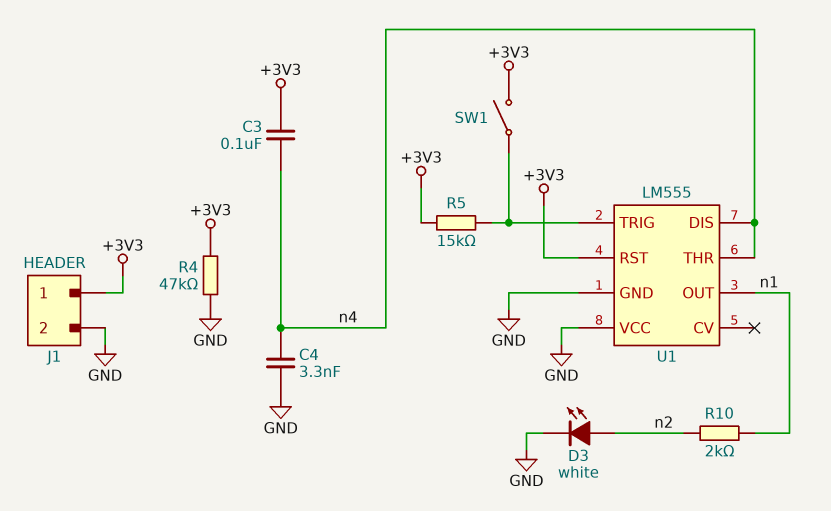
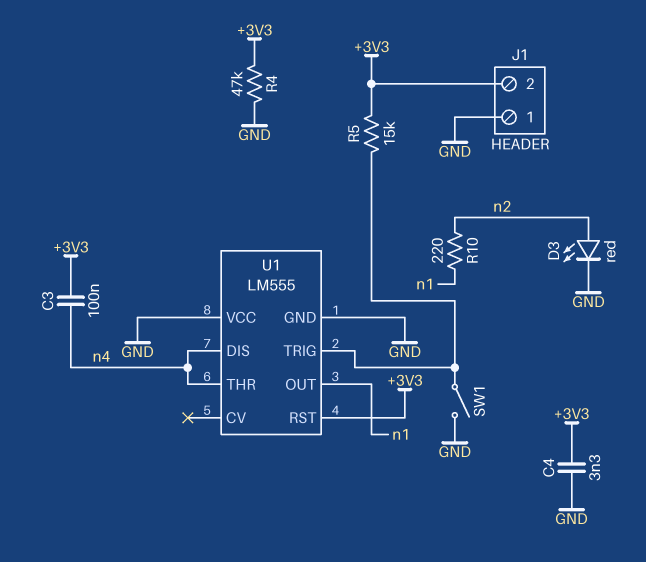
C4: 3.3nF (GND, n4) -> 3.3nF (+3V3, GND)
D3: LED white (A n2, K GND) -> LED red (A n2, K GND)
J1 pin 1: +3V3 -> GND
J1 pin 2: GND -> +3V3
R10: 2k (n1, n2) -> 220 (n1, n2)
SW1: switch (+3V3, U1/TRIG) -> switch (GND, U1/TRIG)

